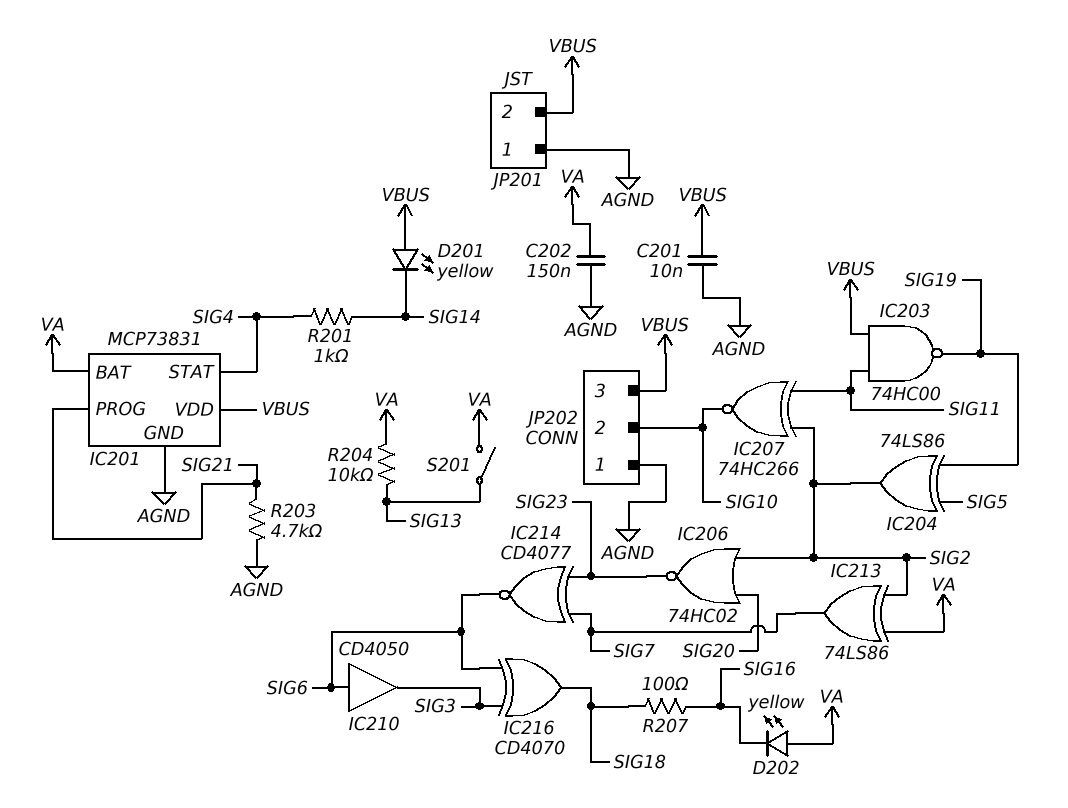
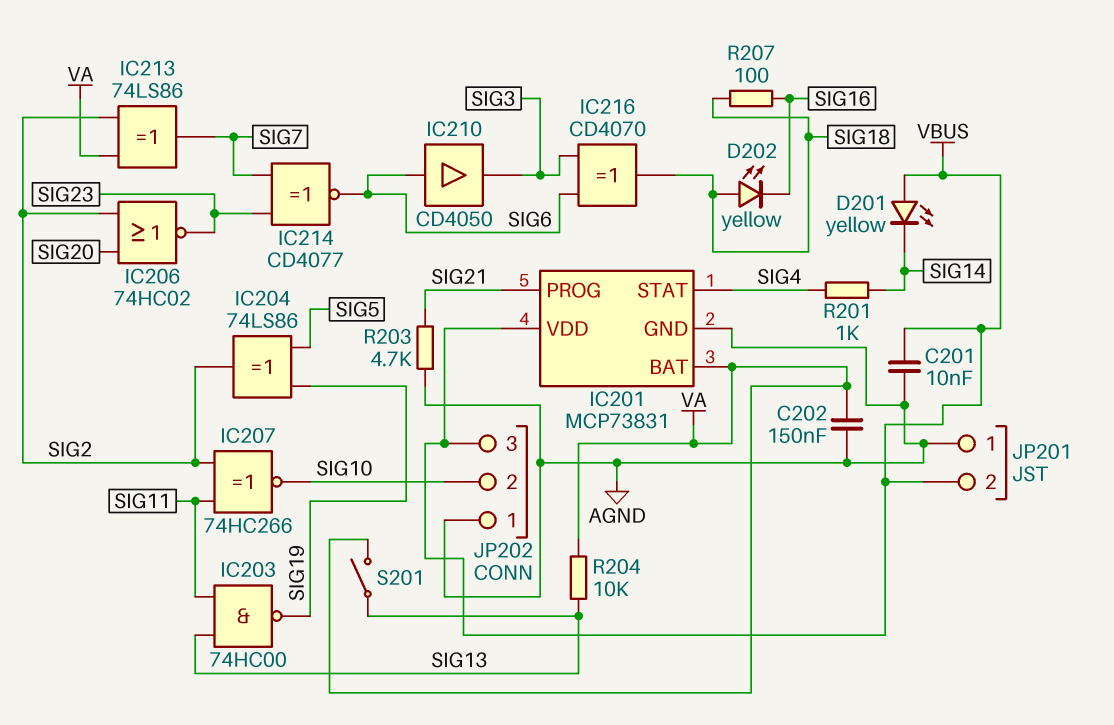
D202: LED yellow (A VA, K SIG16) -> LED yellow (A SIG18, K SIG16)
IC203: NAND 74HC00 (in SIG11, in VBUS, out SIG19) -> NAND 74HC00 (in SIG11, in SIG13, out SIG19)

